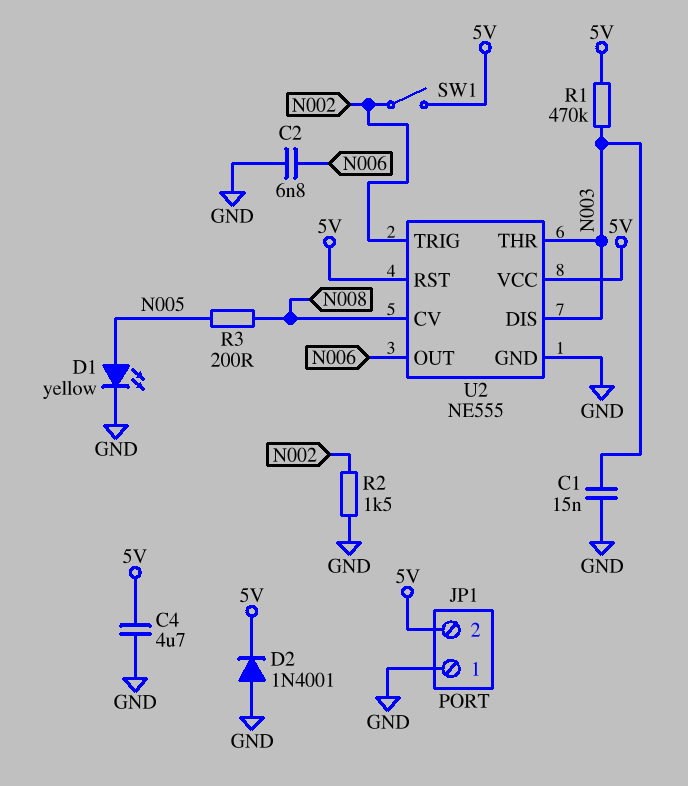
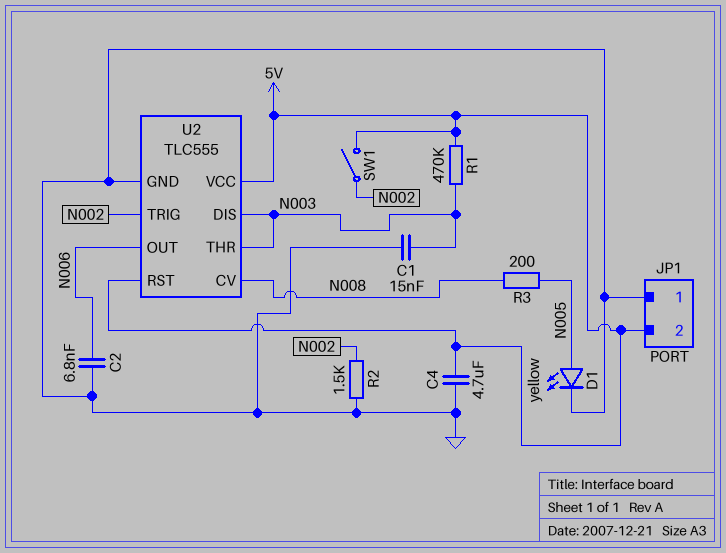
D2: diode 1N4001 (A GND, K 5V) -> none
U2: NE555 -> TLC555

